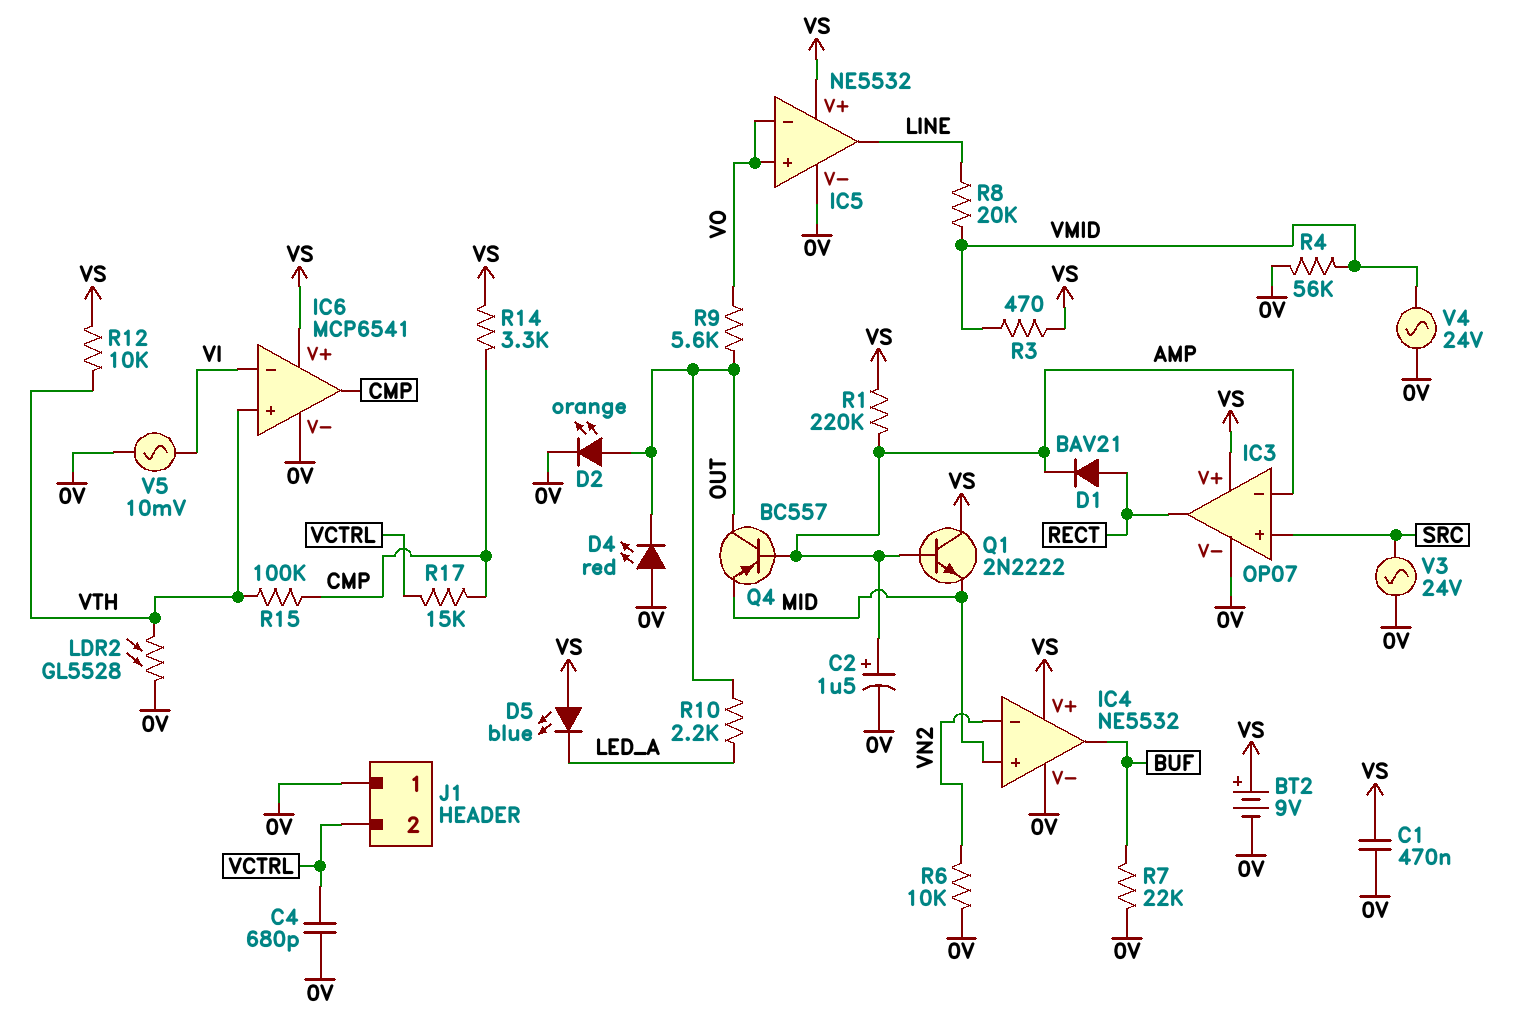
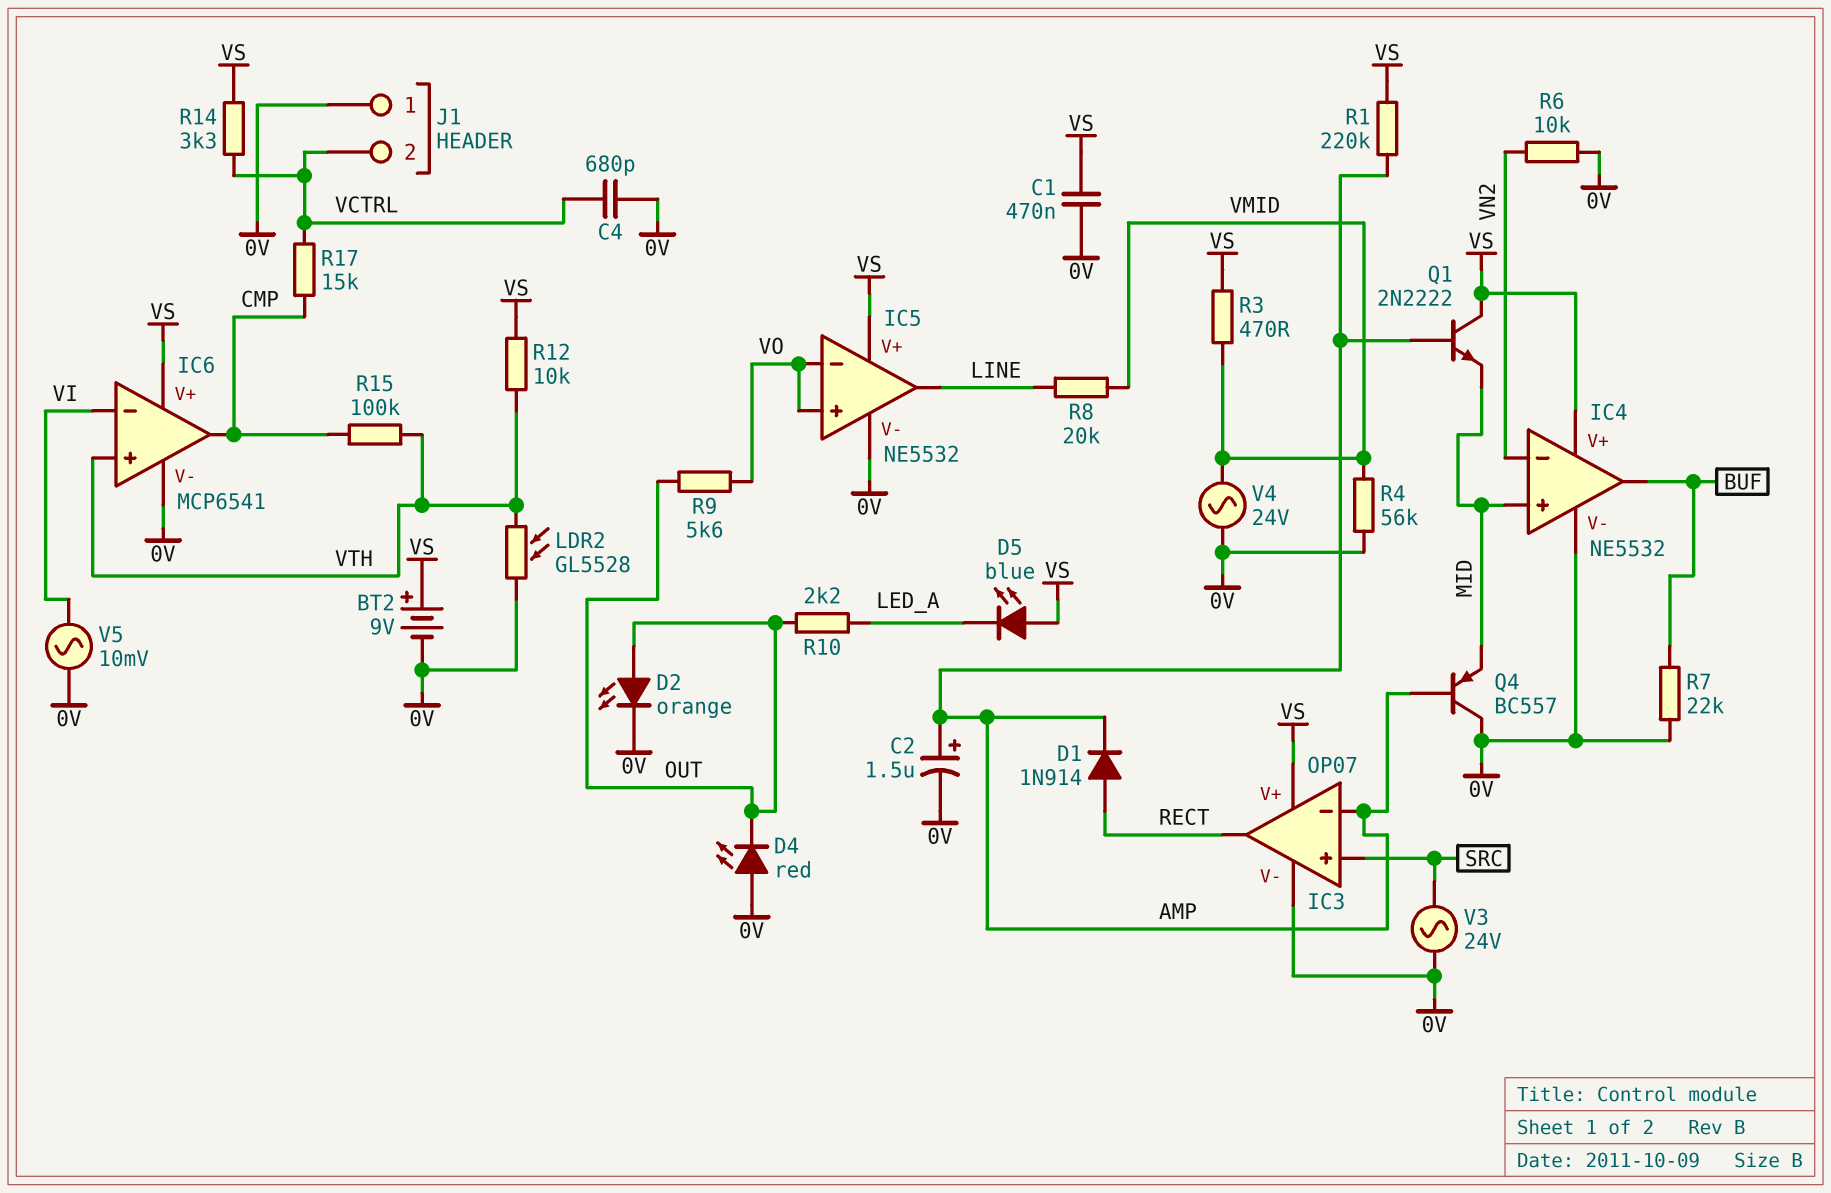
D1: diode BAV21 (A RECT, K AMP) -> diode 1N914 (A RECT, K AMP)
Q4: PNP BC557 (B AMP, C OUT, E MID) -> PNP BC557 (B AMP, C 0V, E MID)
R14: 3.3k (CMP, VS) -> 3.3k (VCTRL, VS)

